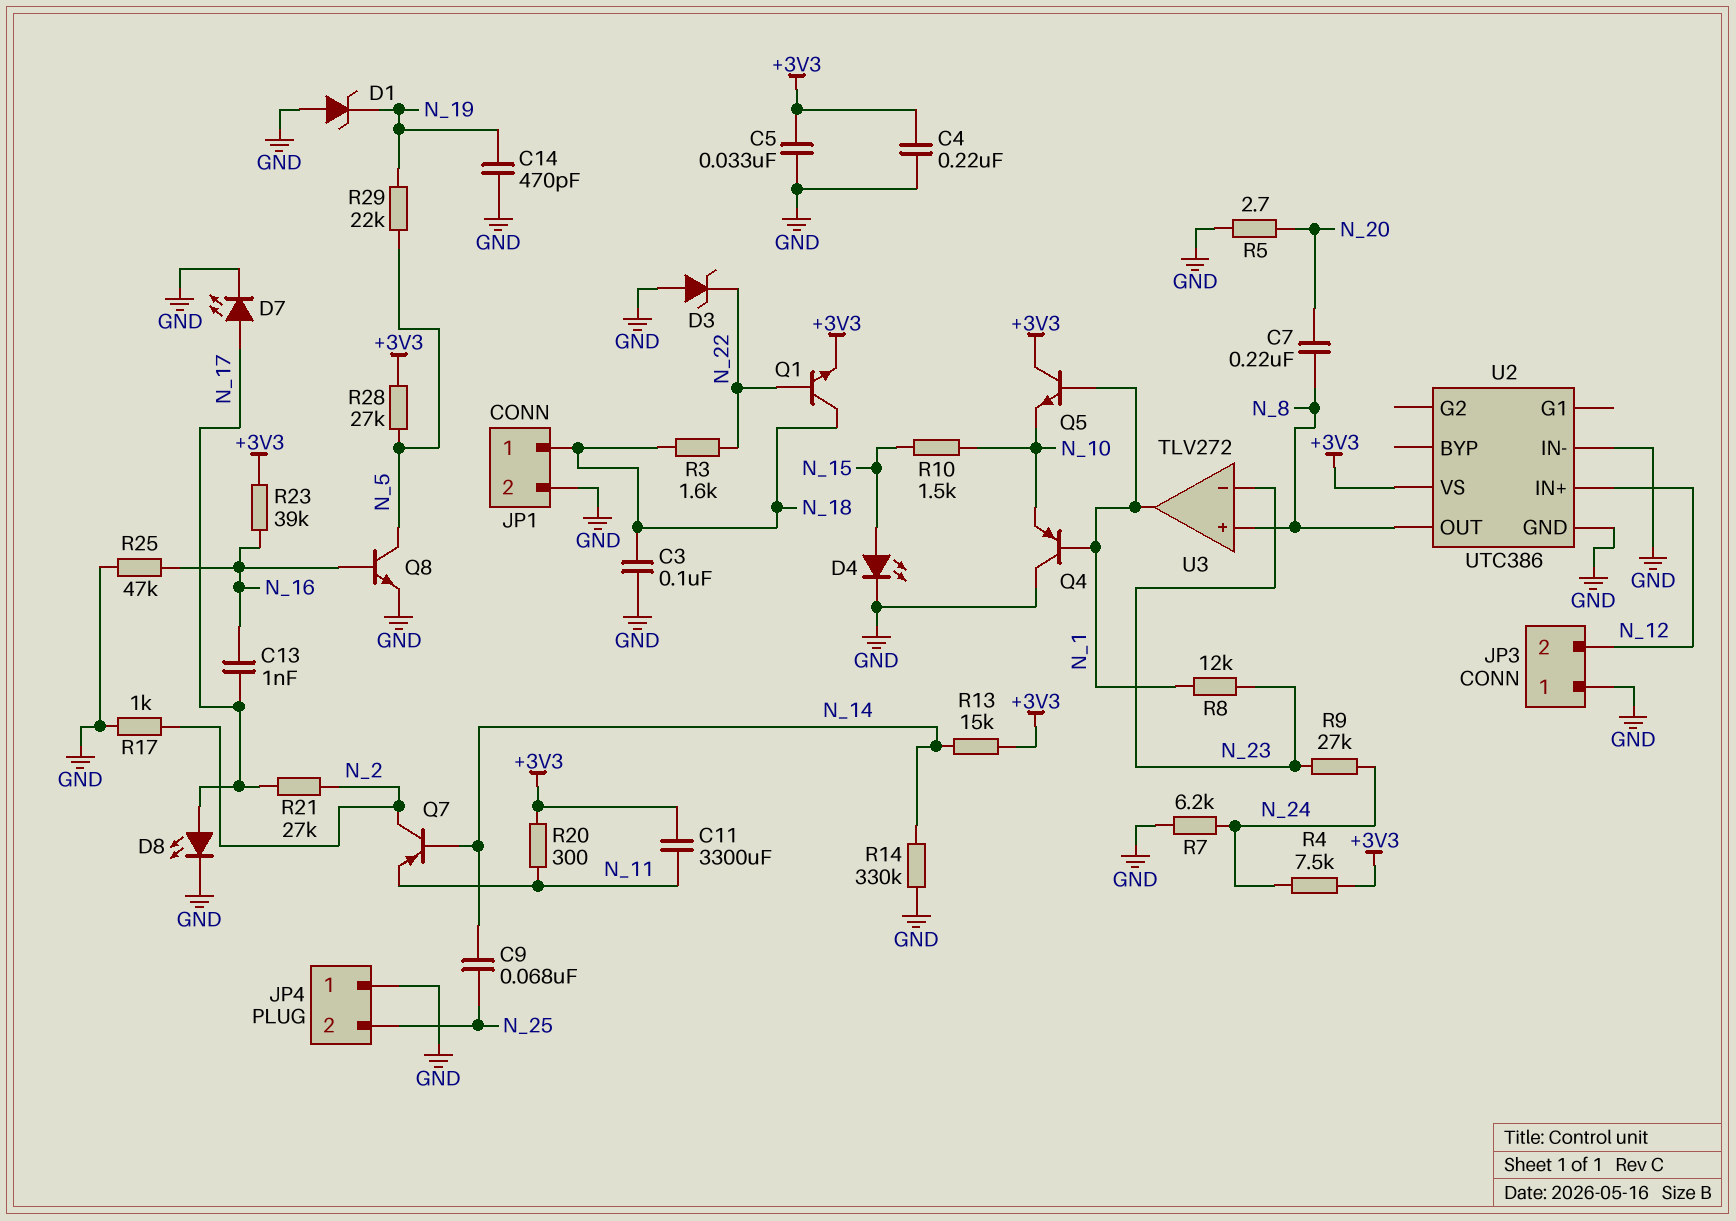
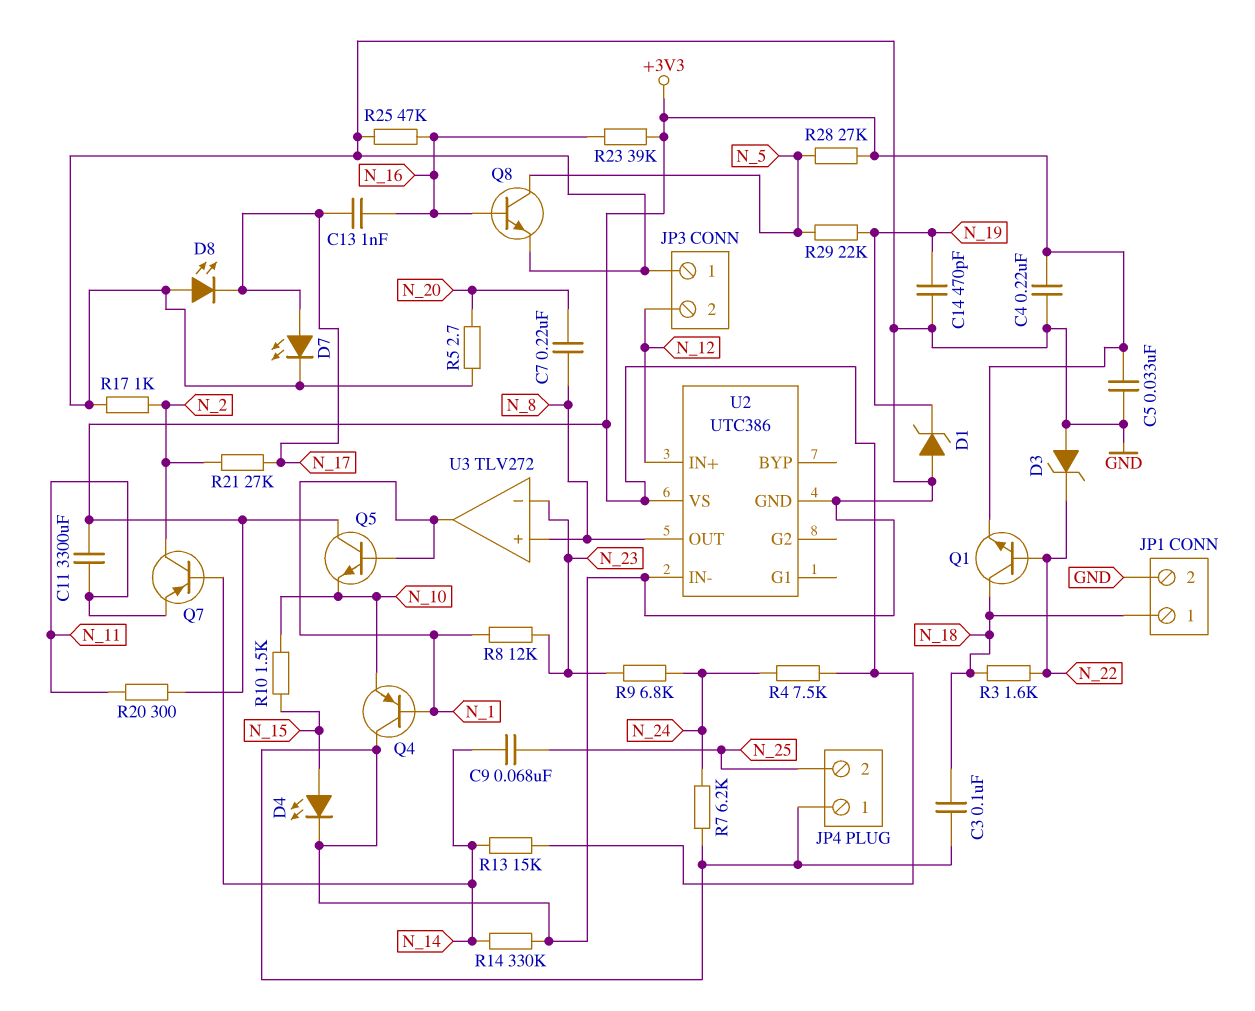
D8: LED (A N_17, K GND) -> LED (A GND, K N_17)
R9: 27k (N_23, N_24) -> 6.8k (N_23, N_24)

